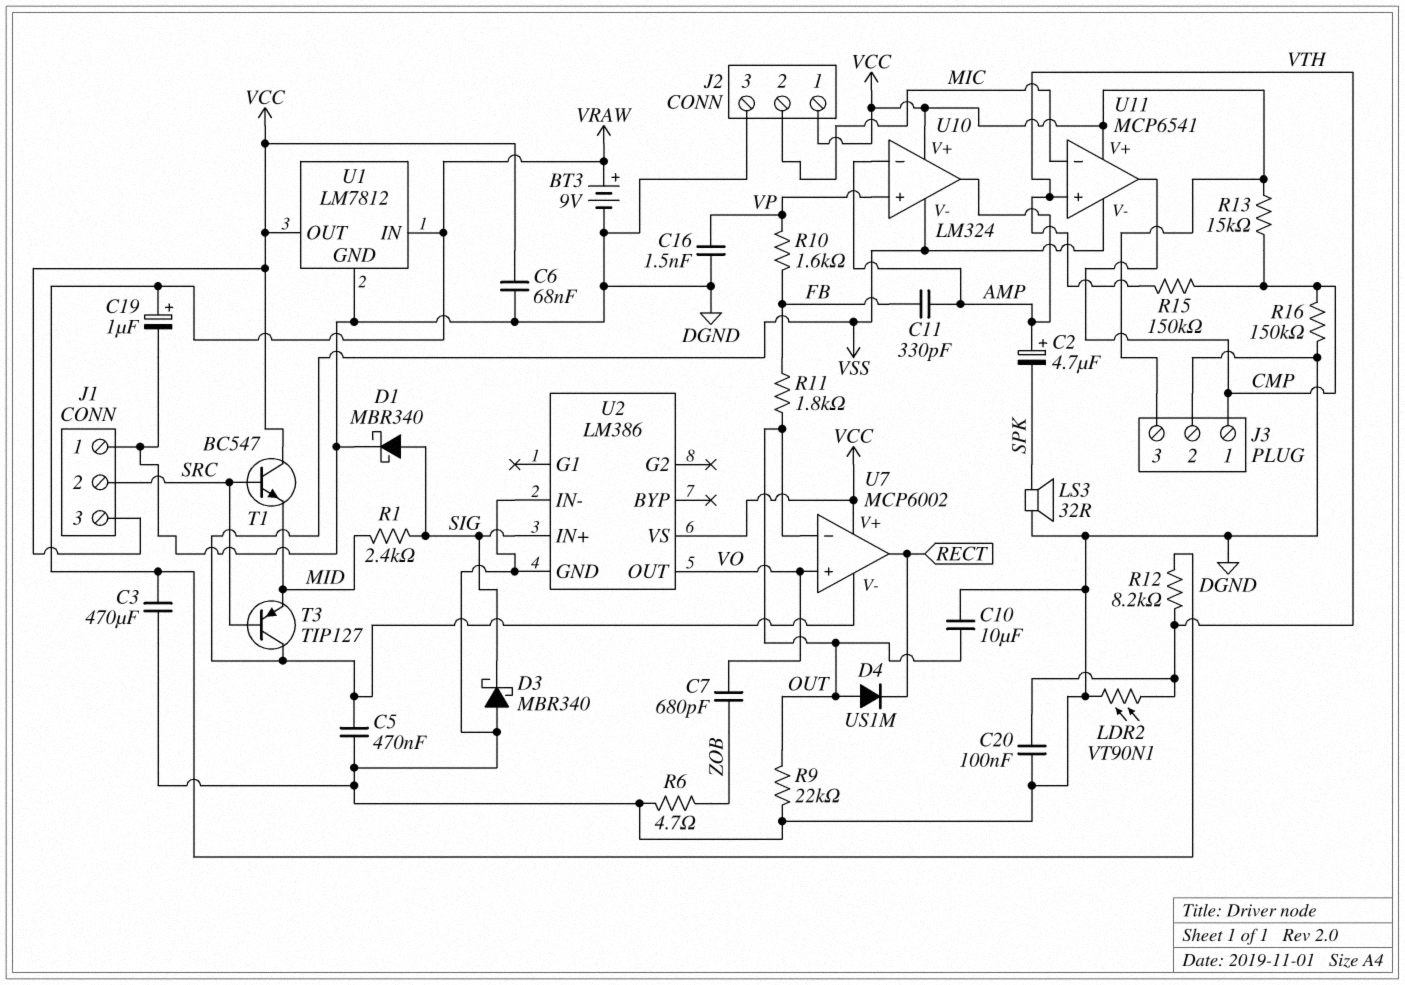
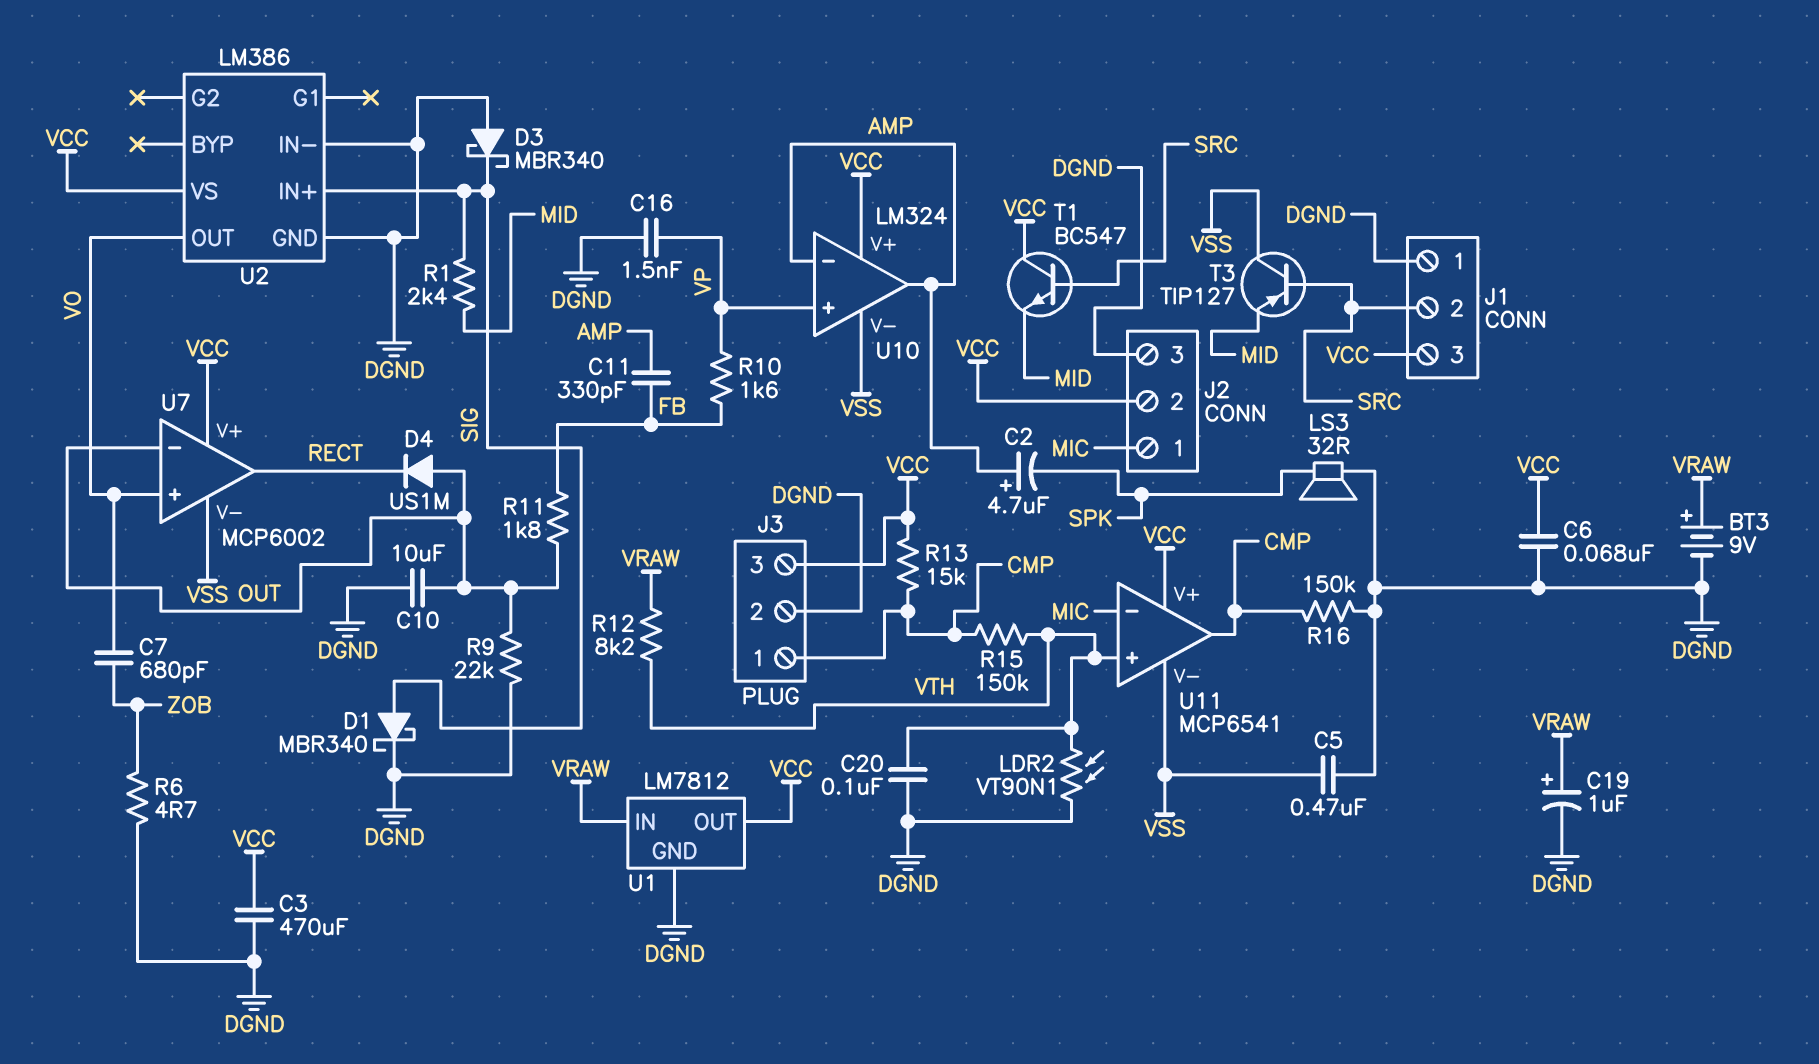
C3: 470uF (DGND, VRAW) -> 470uF (DGND, VCC)
J2 pin 1: VCC -> MIC
J2 pin 2: MIC -> VCC

